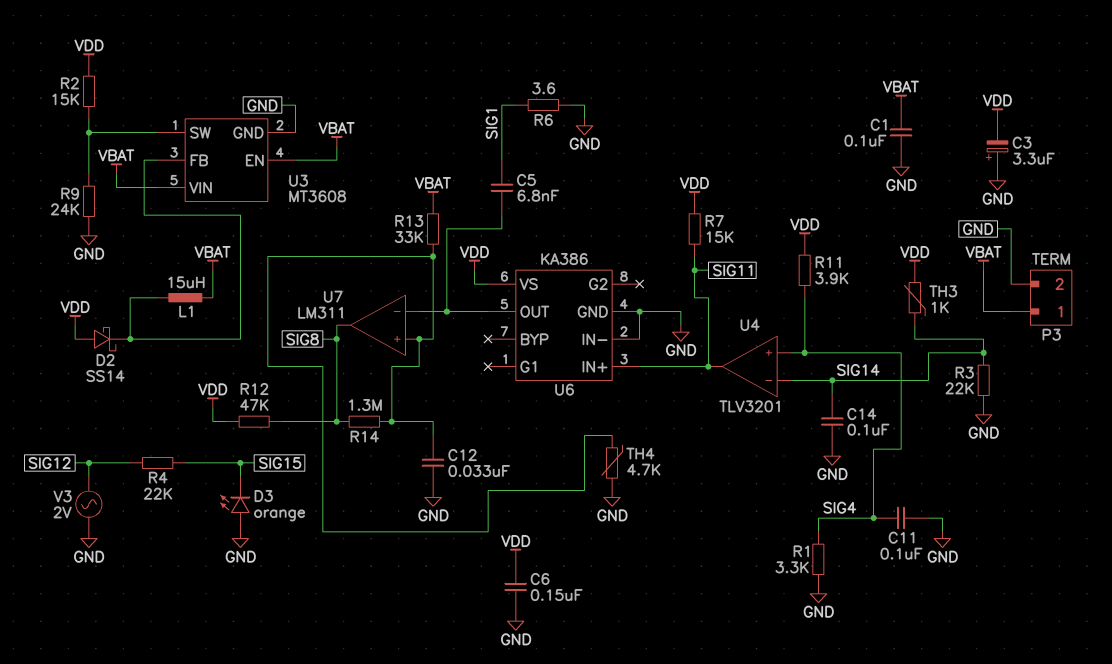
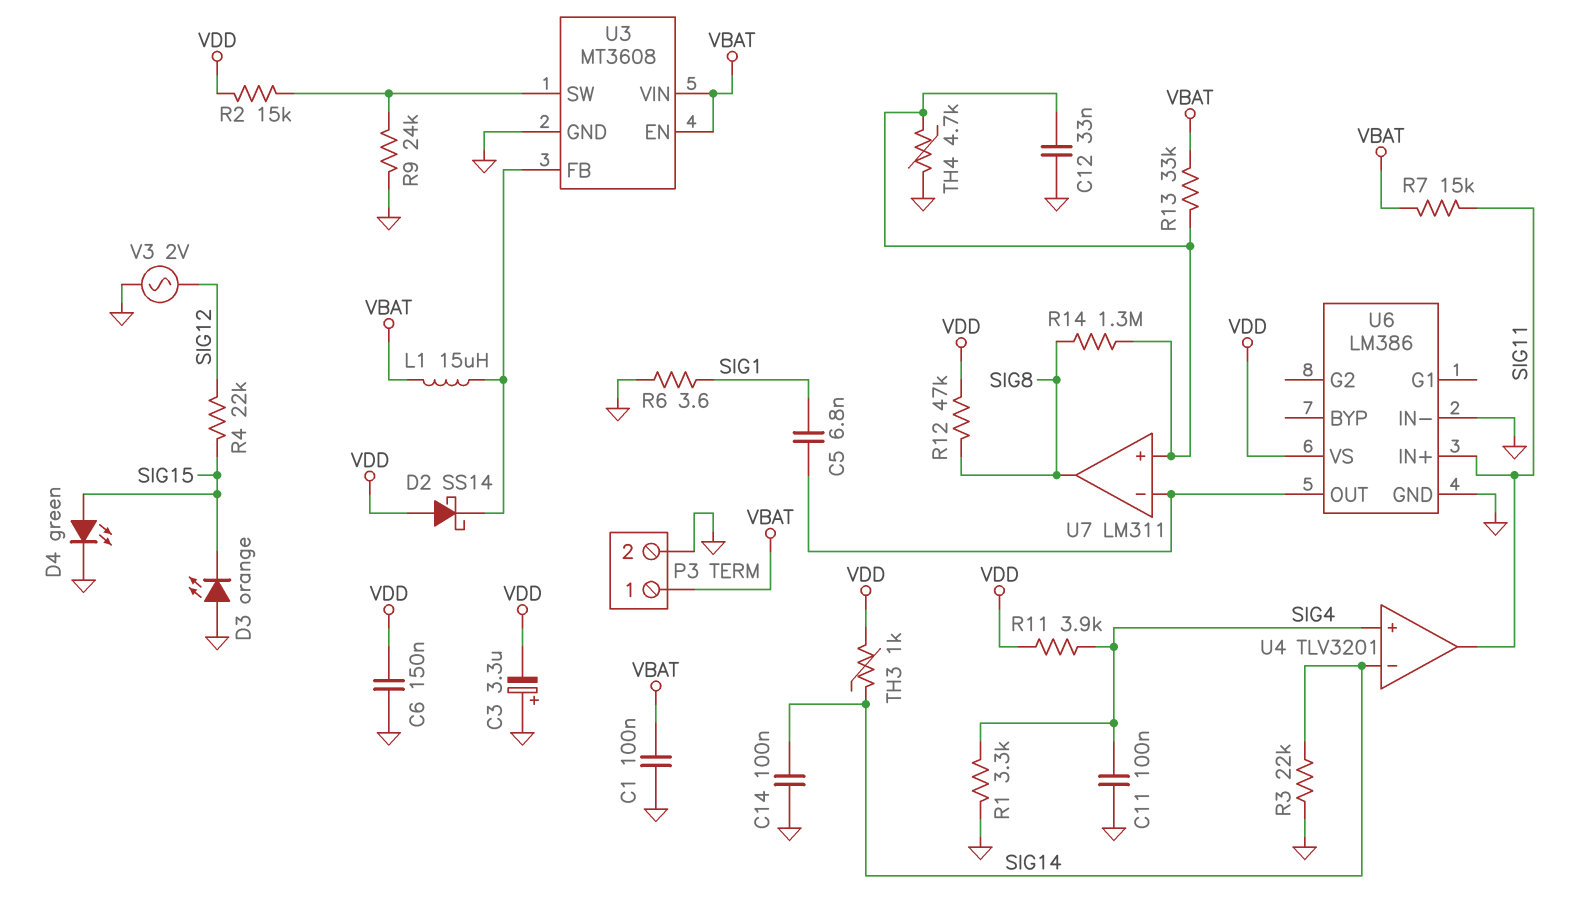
D4: none -> LED green (A SIG15, K GND)
R7: 15k (SIG11, VDD) -> 15k (SIG11, VBAT)
U6: KA386 -> LM386

